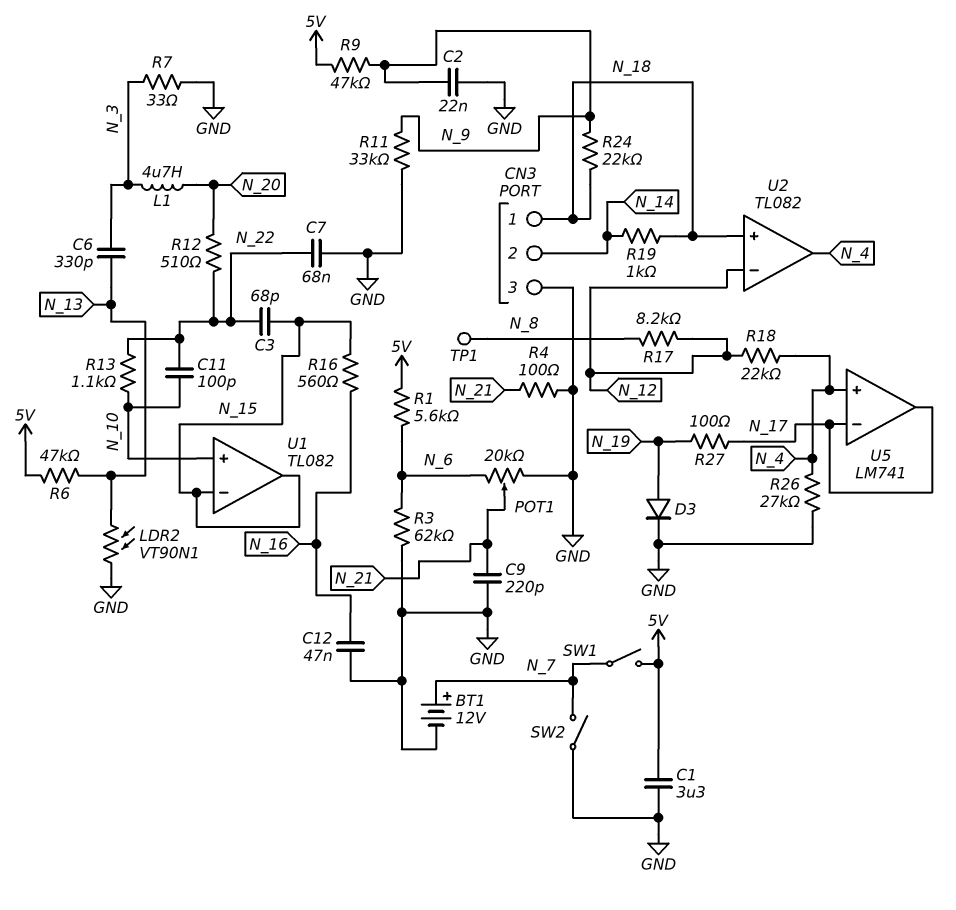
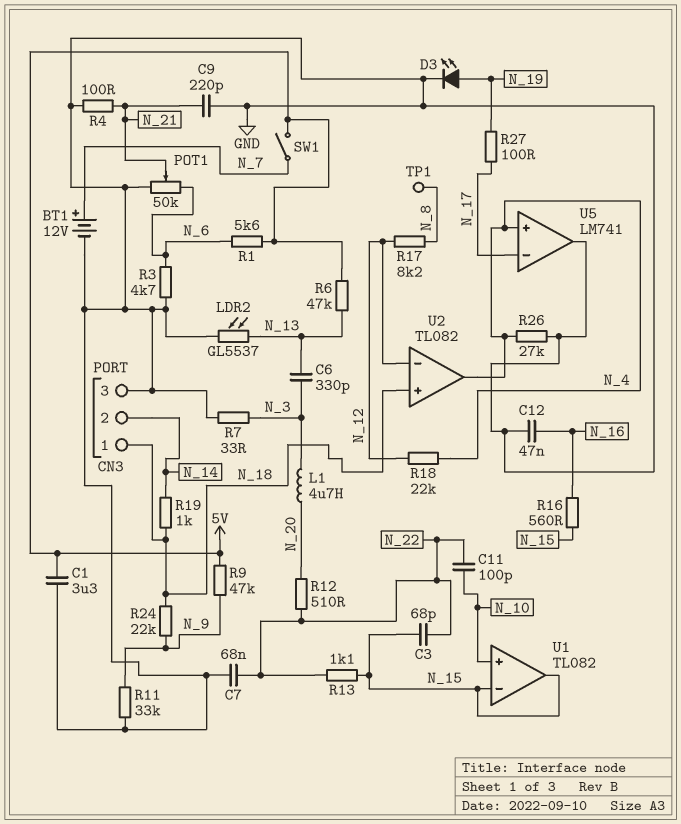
C2: 22nF (GND, N_9) -> none
D3: diode (A N_19, K GND) -> LED (A N_19, K GND)
LDR2: VT90N1 (GND, N_13) -> GL5537 (GND, N_13)
POT1: 20k (GND, N_6, wiper N_21) -> 50k (GND, N_6, wiper N_21)
R3: 62k (GND, N_6) -> 4.7k (GND, N_6)
R13: 1.1k (N_10, N_22) -> 1.1k (N_15, N_22)
SW2: switch (GND, N_7) -> none
U5 pin out: N_17 -> GND

